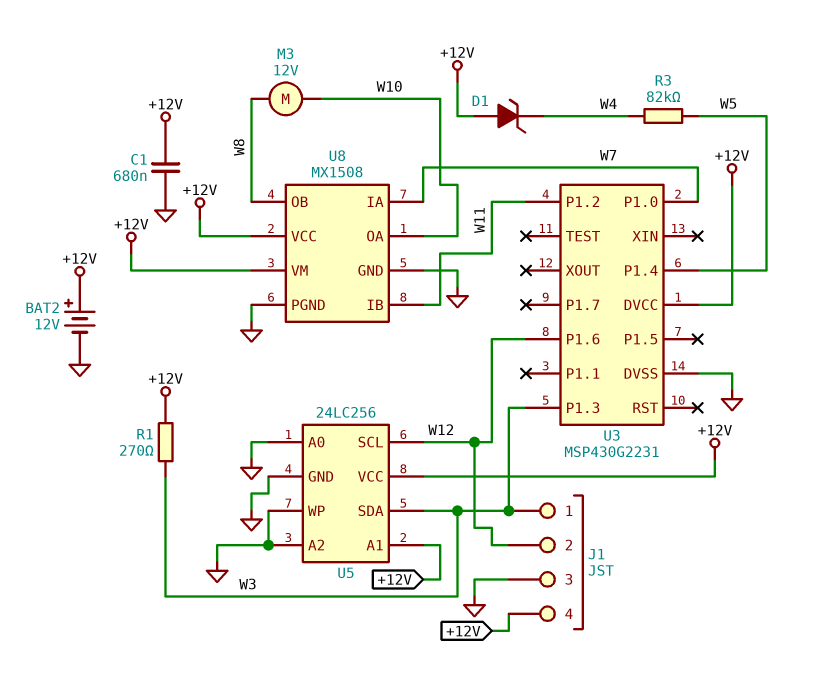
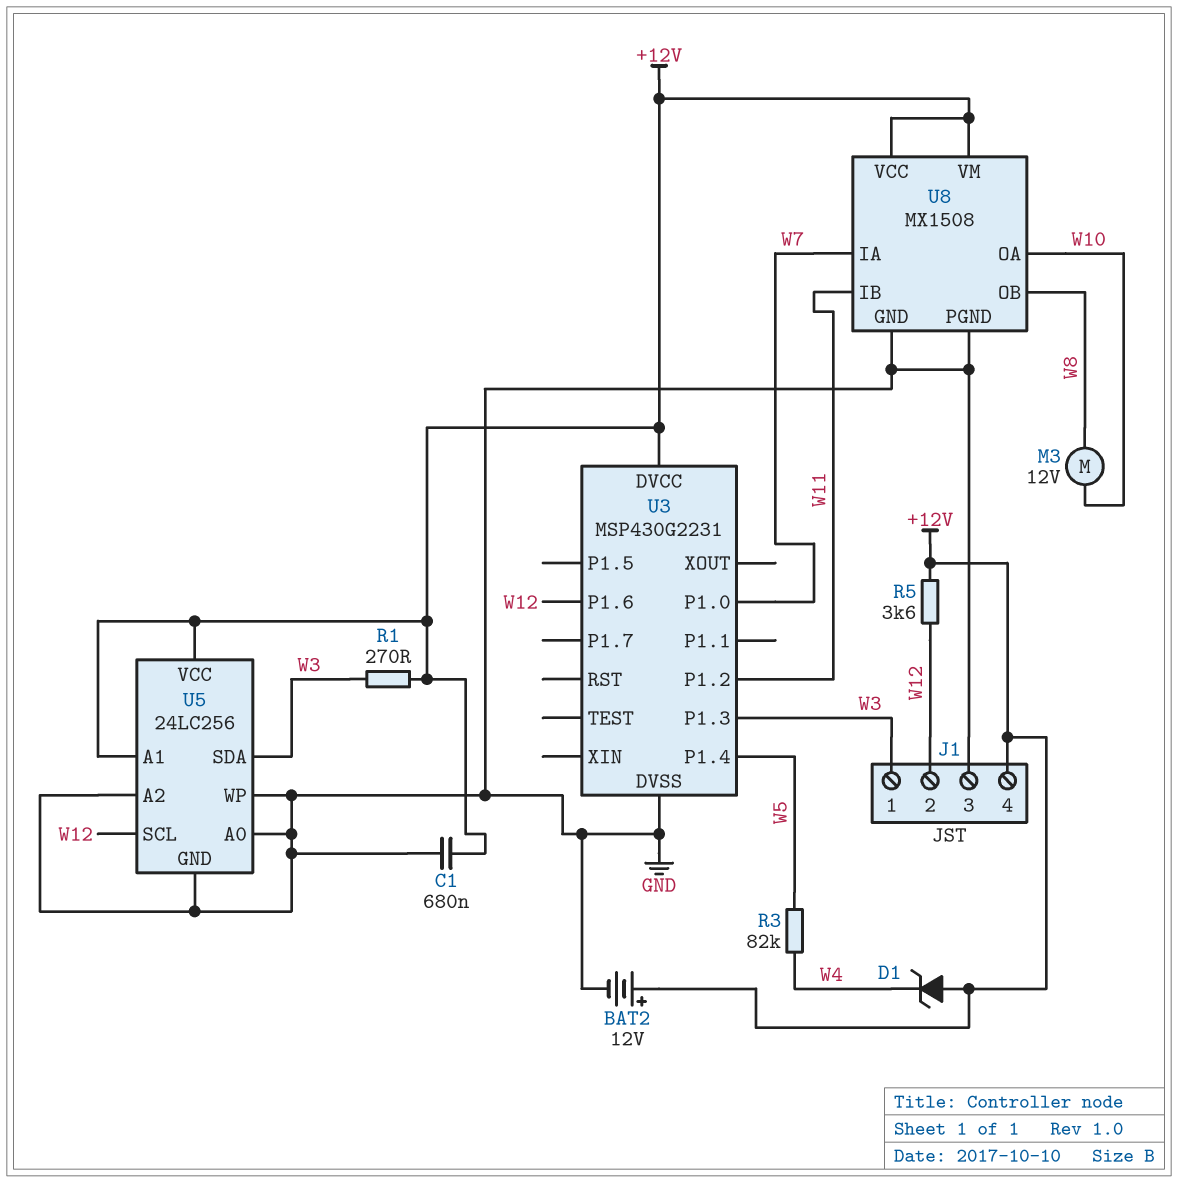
R5: none -> 3.6k (+12V, W12)

